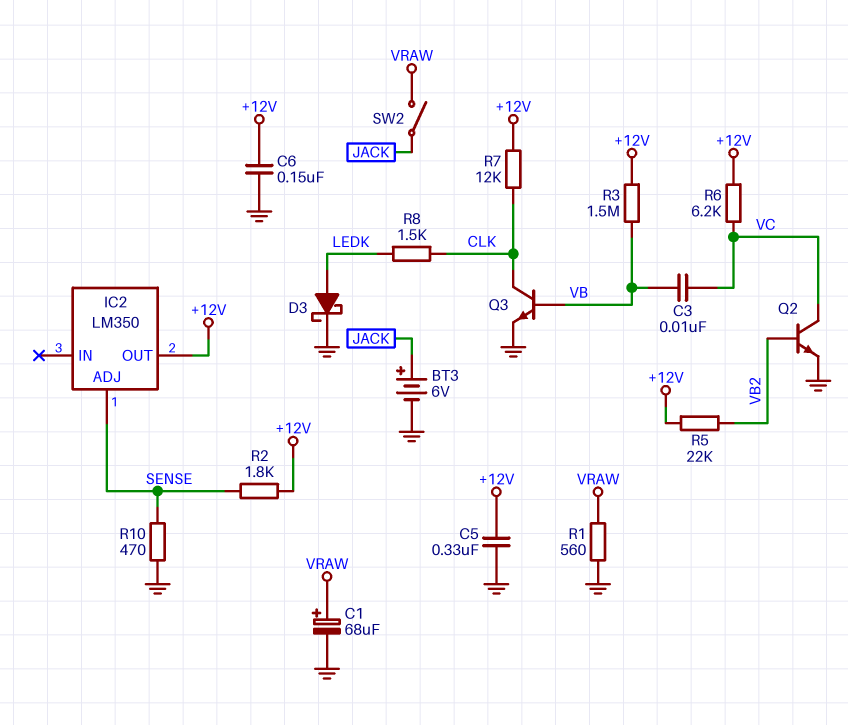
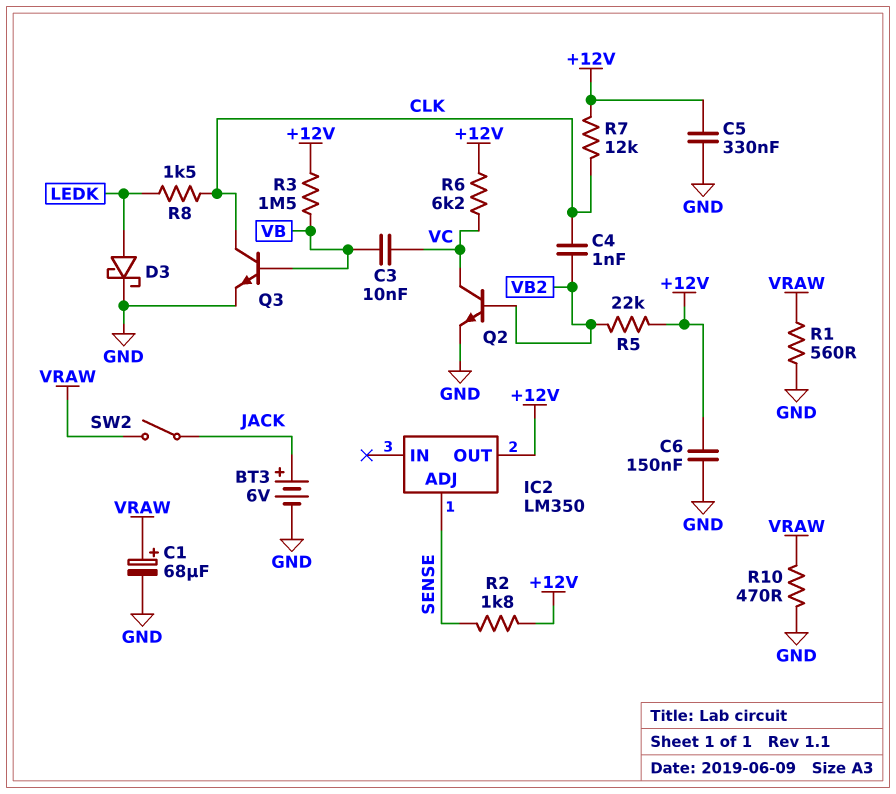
C4: none -> 1nF (CLK, VB2)
R10: 470 (GND, SENSE) -> 470 (GND, VRAW)

